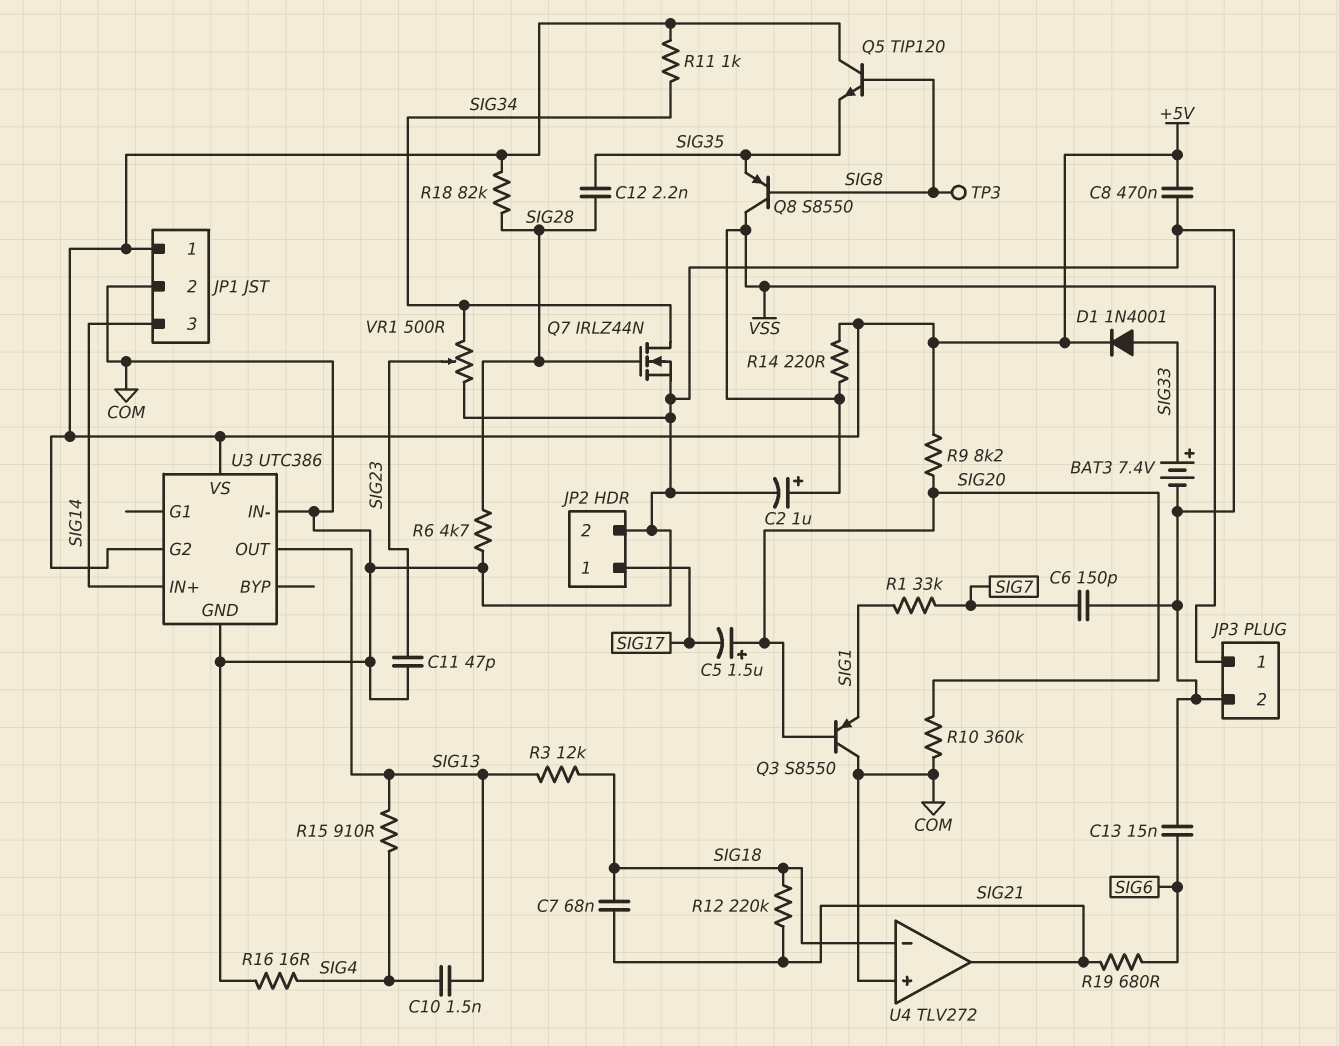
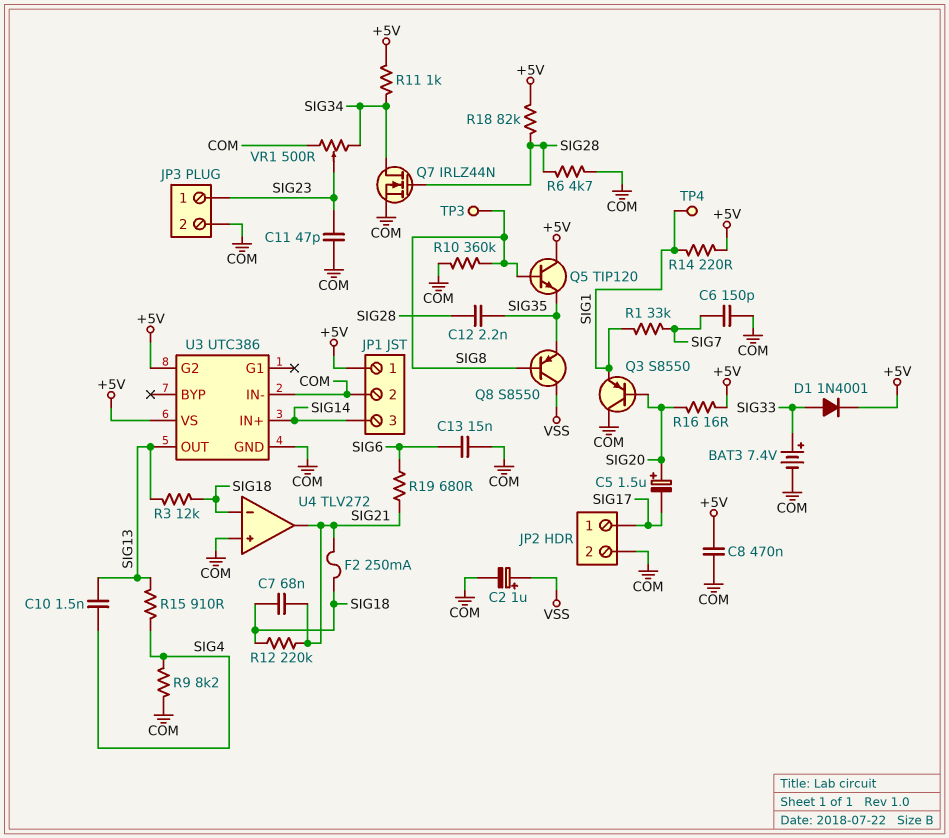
F2: none -> 250mA (SIG18, SIG21)
JP3 pin 1: VSS -> SIG23
R9: 8.2k (+5V, SIG20) -> 8.2k (COM, SIG4)
R10: 360k (COM, SIG20) -> 360k (COM, SIG8)
R14: 220 (+5V, VSS) -> 220 (+5V, SIG1)
R16: 16 (COM, SIG4) -> 16 (+5V, SIG20)
TP4: none -> test point (SIG1)

